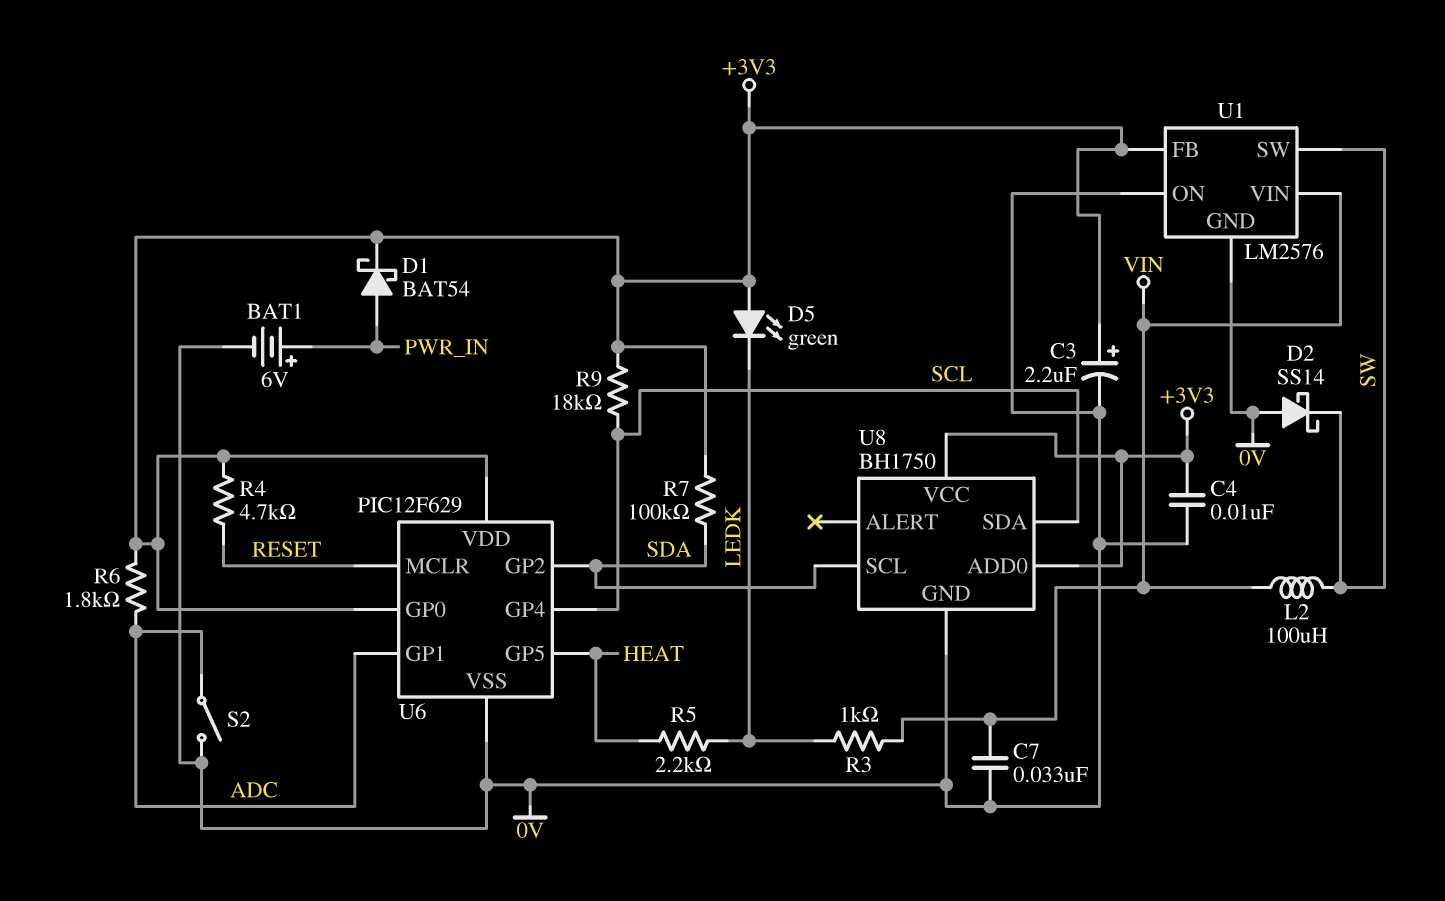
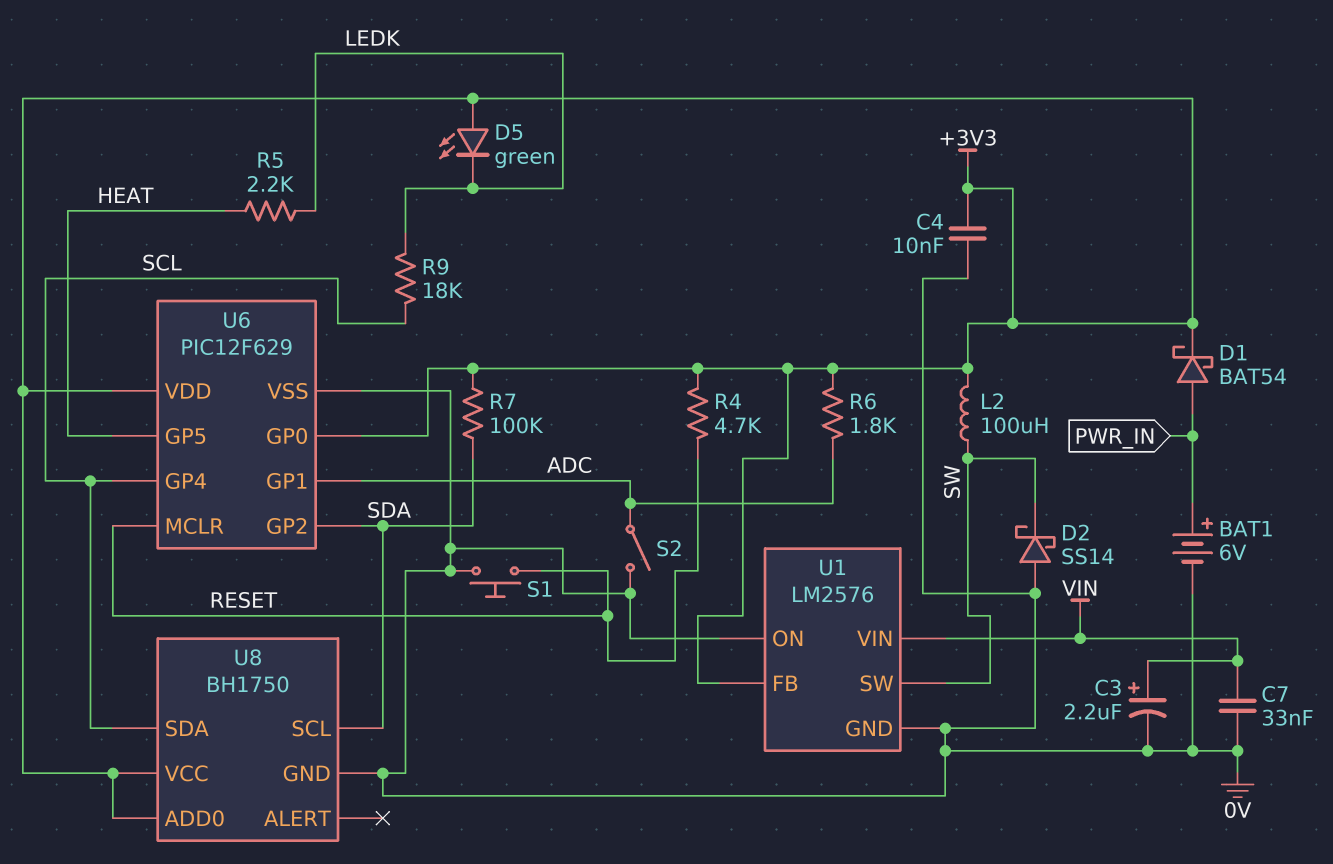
C3: 2.2uF (plus +3V3, minus 0V) -> 2.2uF (plus VIN, minus 0V)
L2: 100uH (SW, VIN) -> 100uH (+3V3, SW)
R3: 1k (LEDK, VIN) -> none
R9: 18k (+3V3, SCL) -> 18k (LEDK, SCL)
S1: none -> button (0V, RESET)

